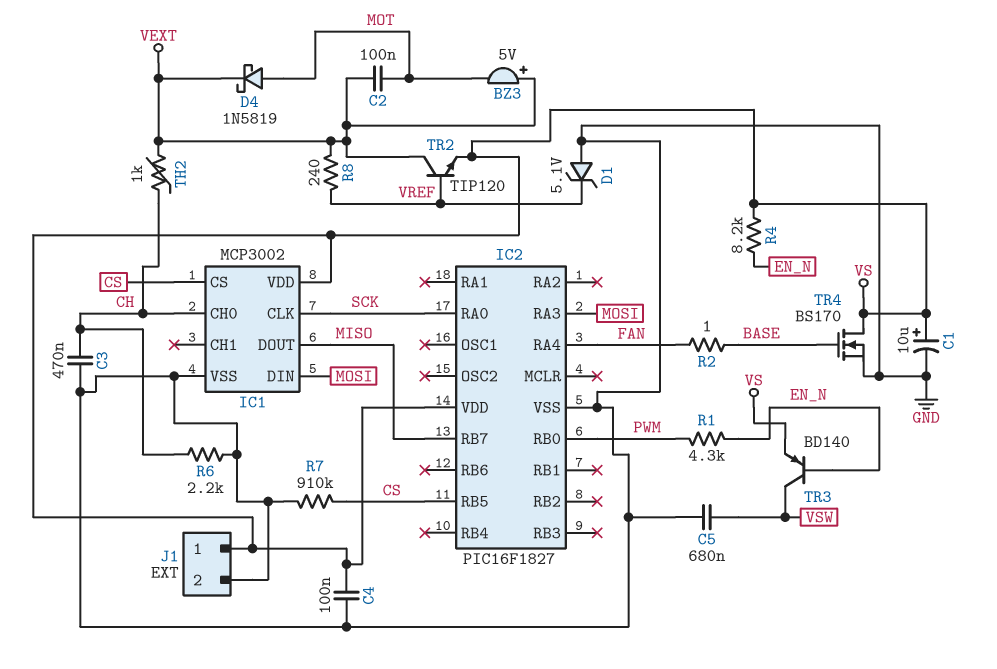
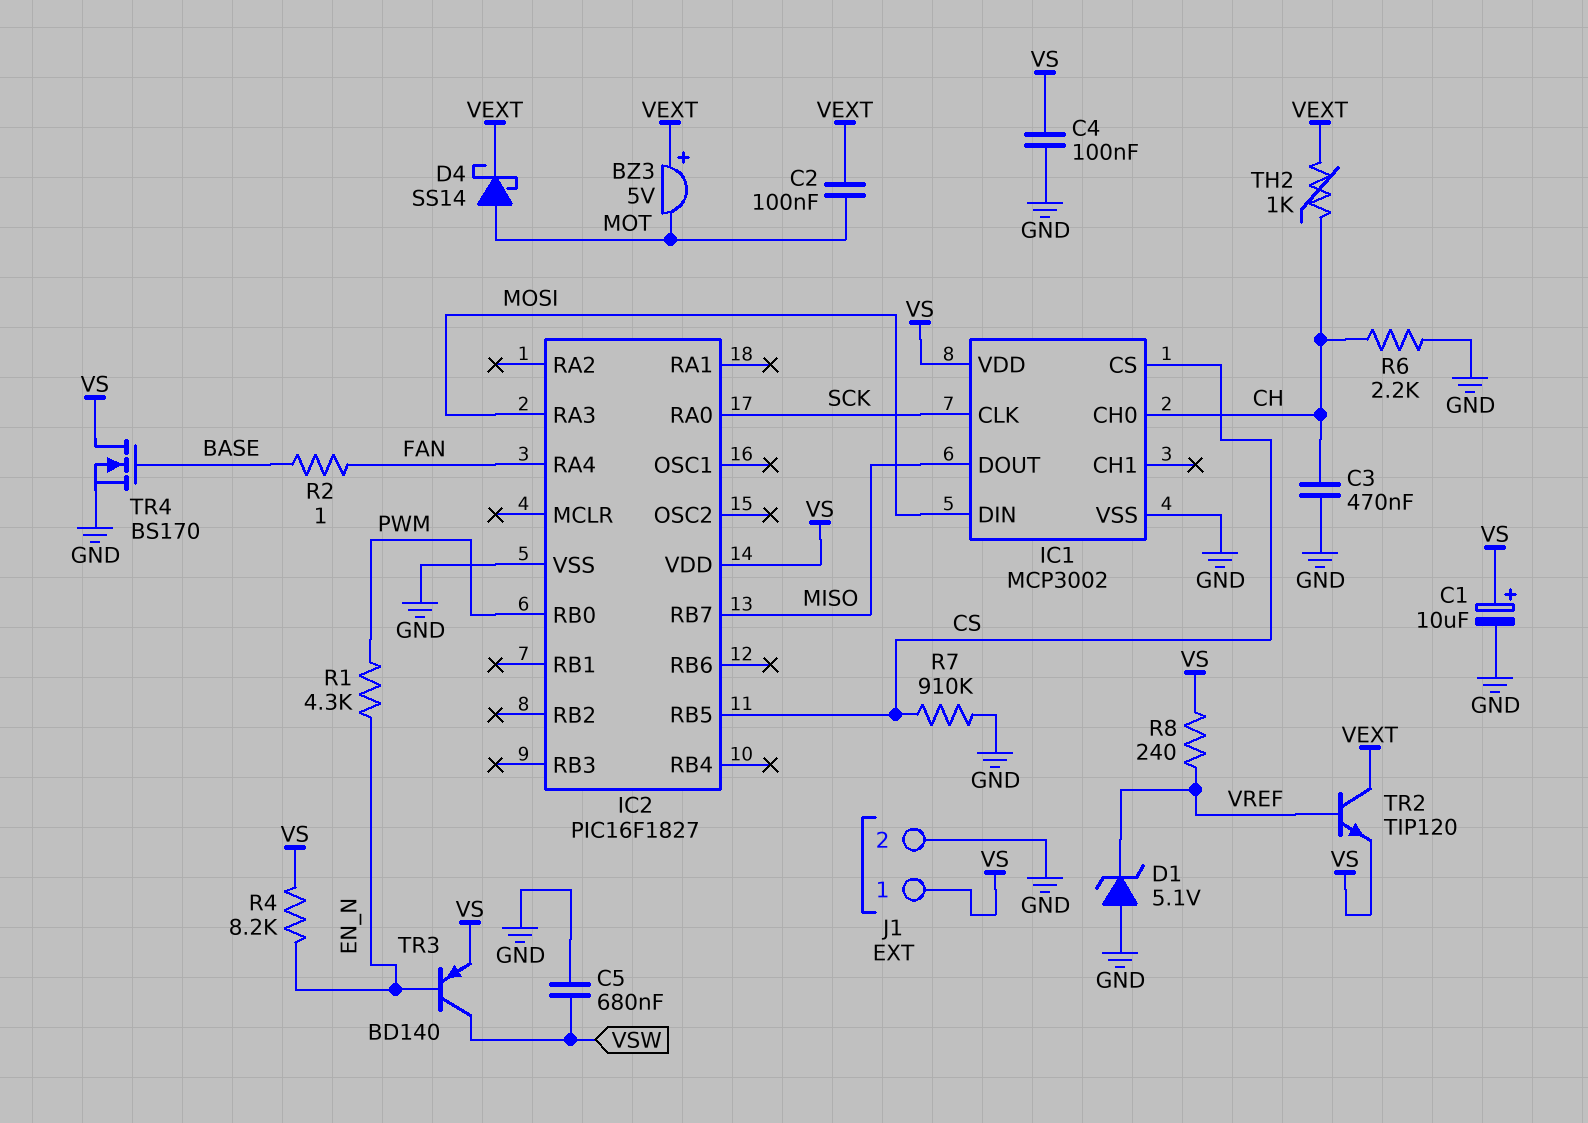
D4: schottky 1N5819 (A MOT, K VEXT) -> schottky SS14 (A MOT, K VEXT)
R8: 240 (VEXT, VREF) -> 240 (VREF, VS)

